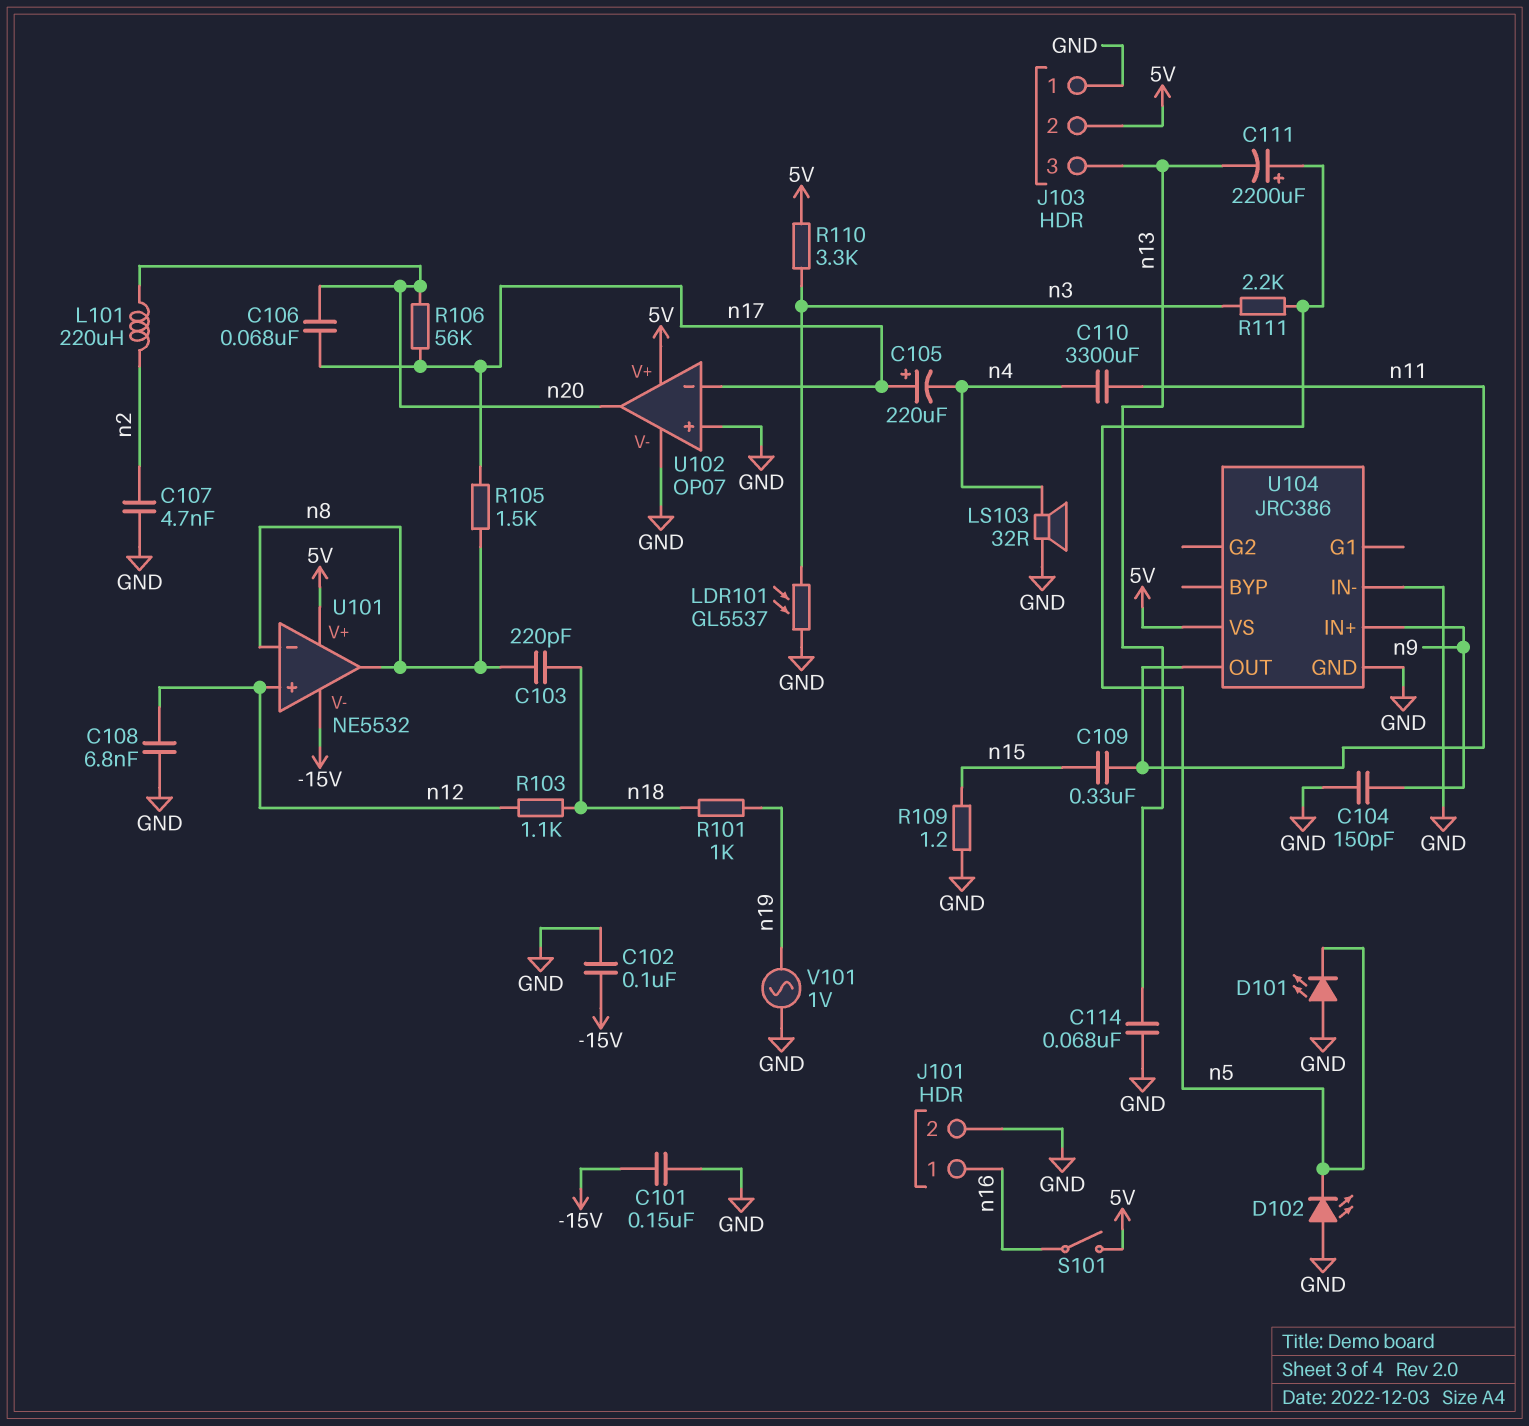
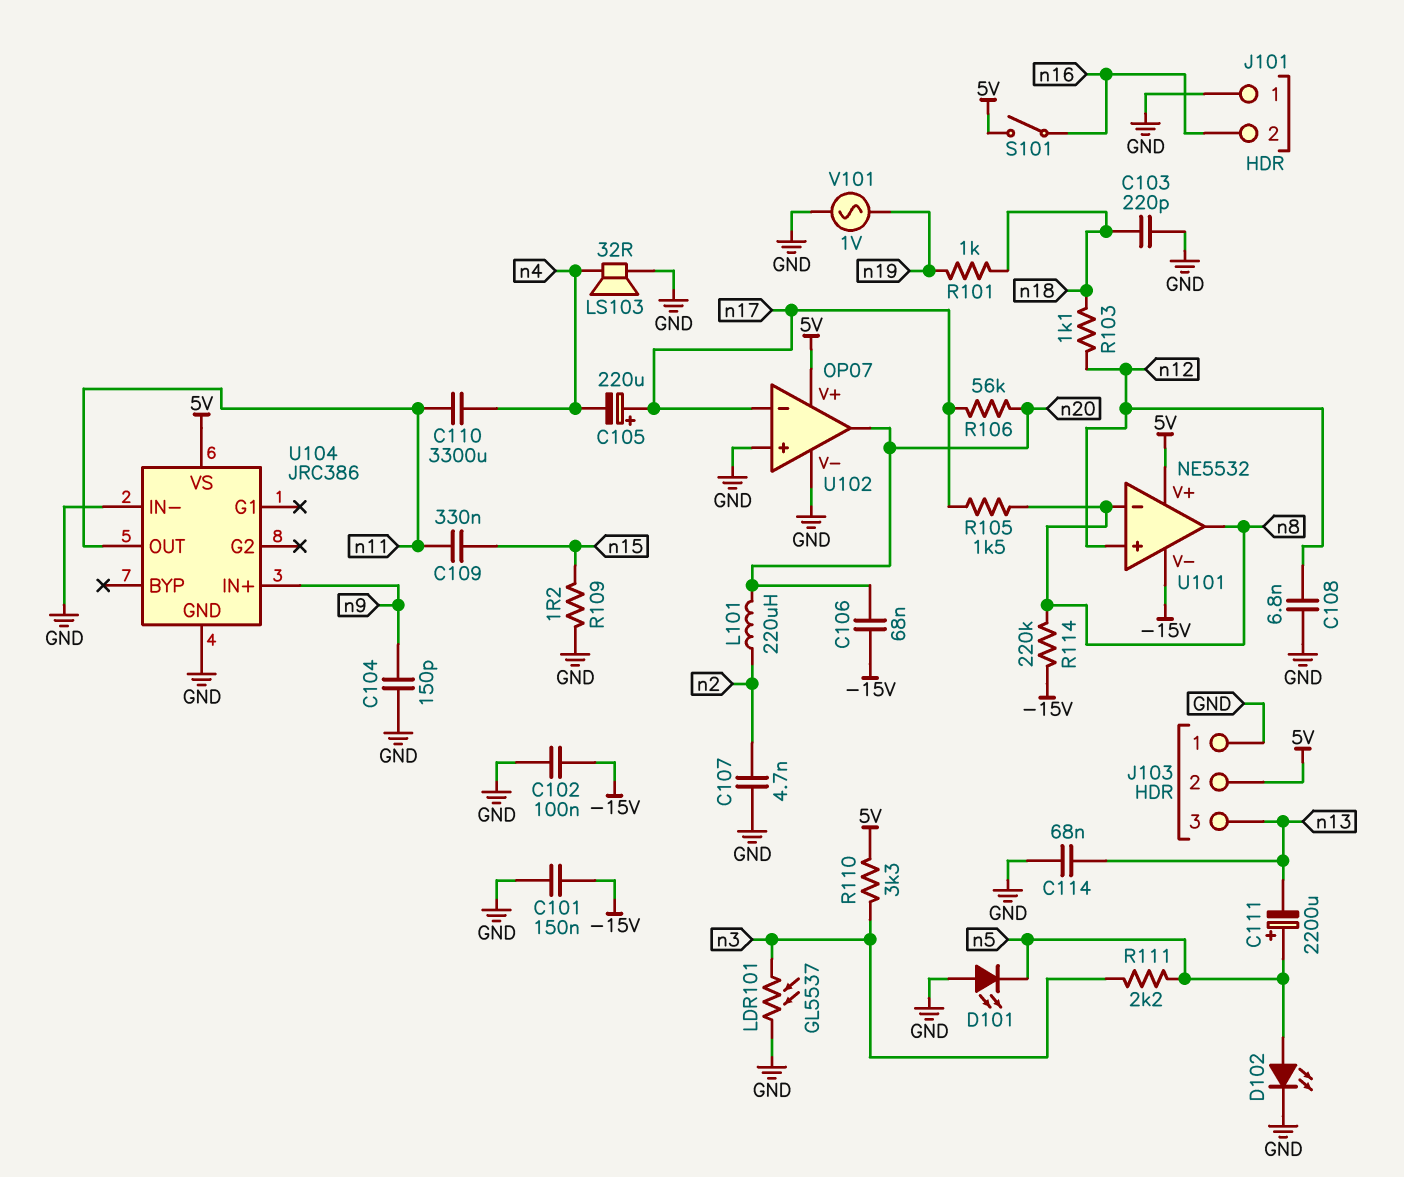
C103: 220pF (n8, n18) -> 220pF (GND, n18)
C106: 68nF (n17, n20) -> 68nF (-15V, n20)
D102: LED (A GND, K n5) -> LED (A n5, K GND)
J101 pin 1: n16 -> GND
J101 pin 2: GND -> n16
R114: none -> 220k (-15V, n8)

